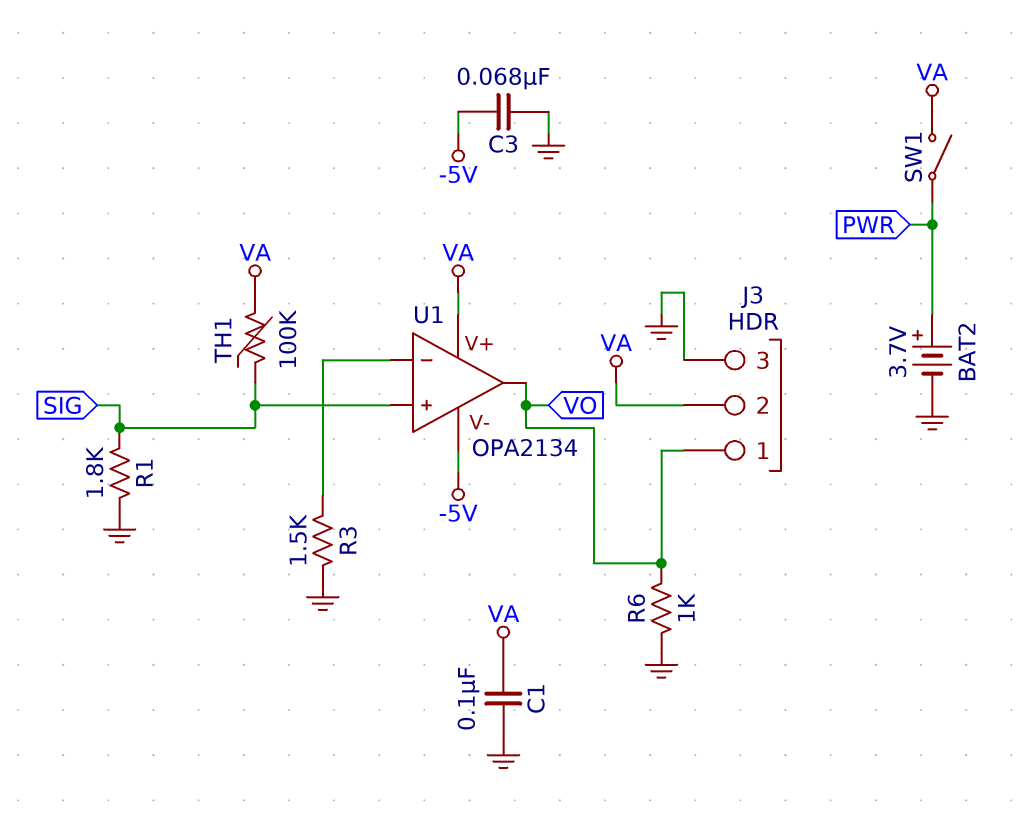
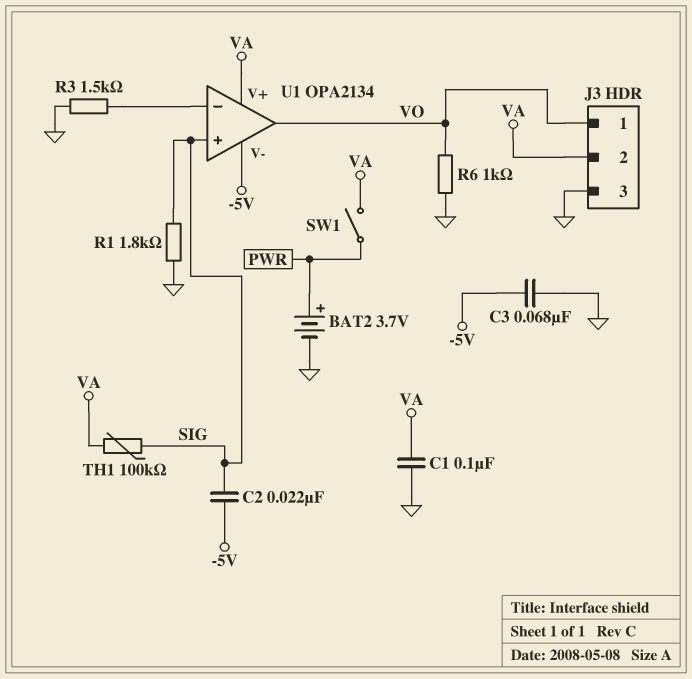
C2: none -> 22nF (-5V, SIG)

